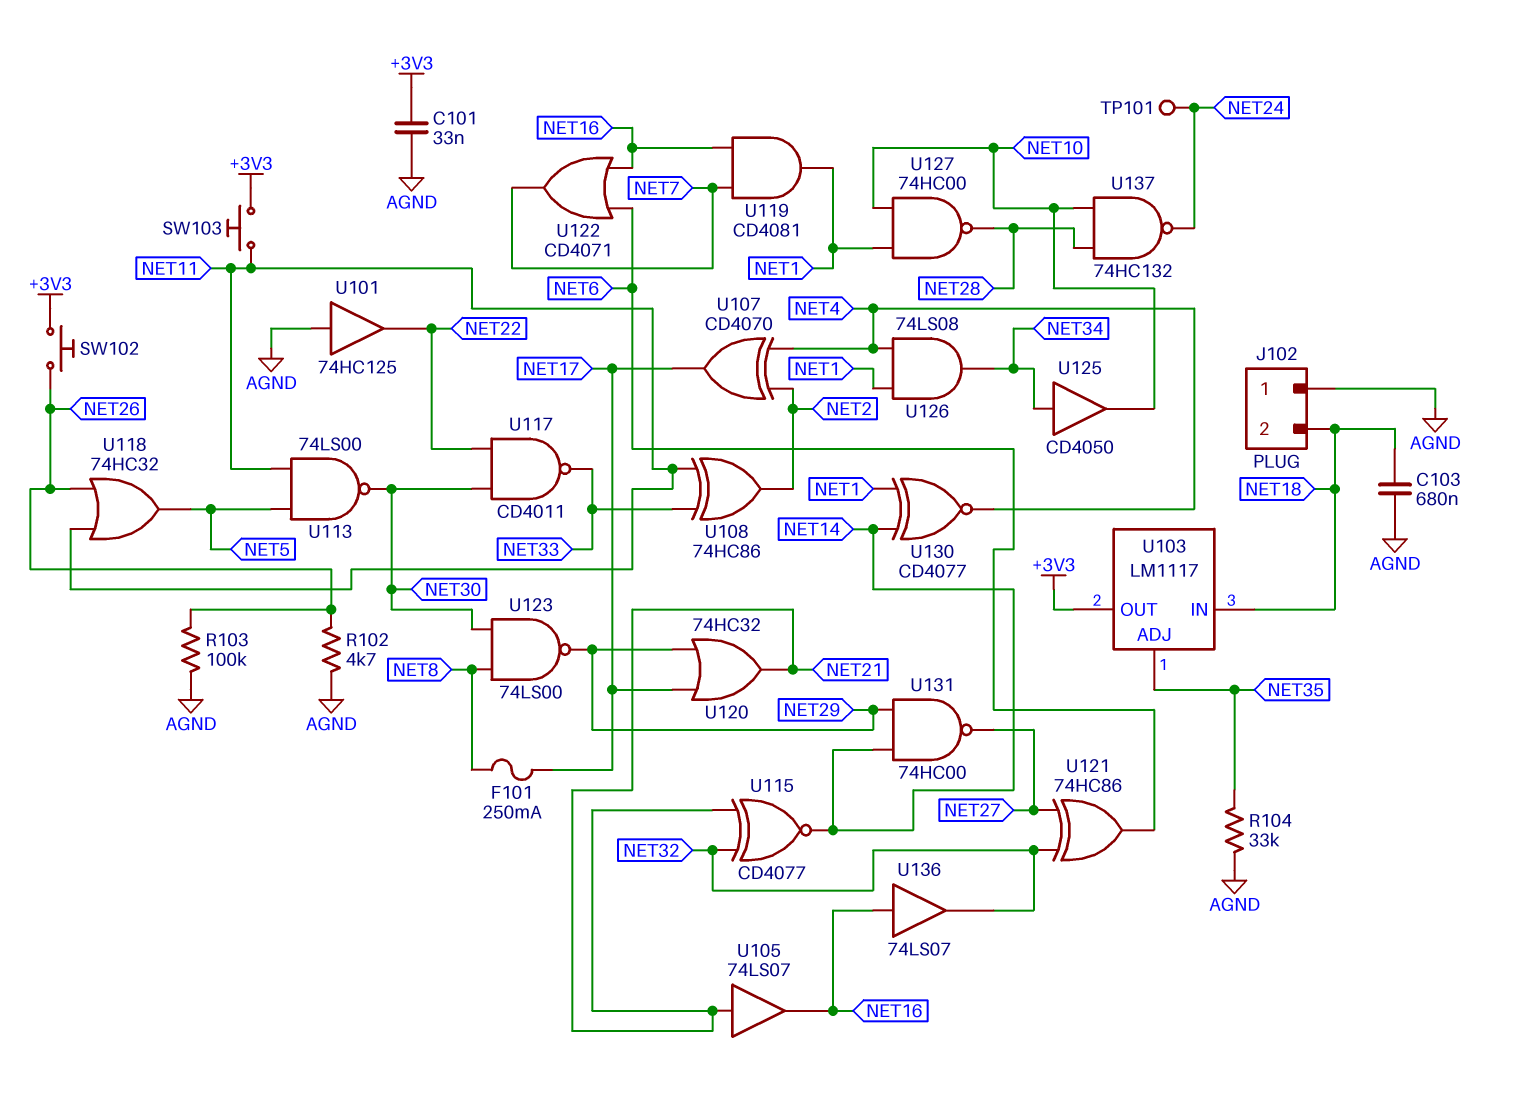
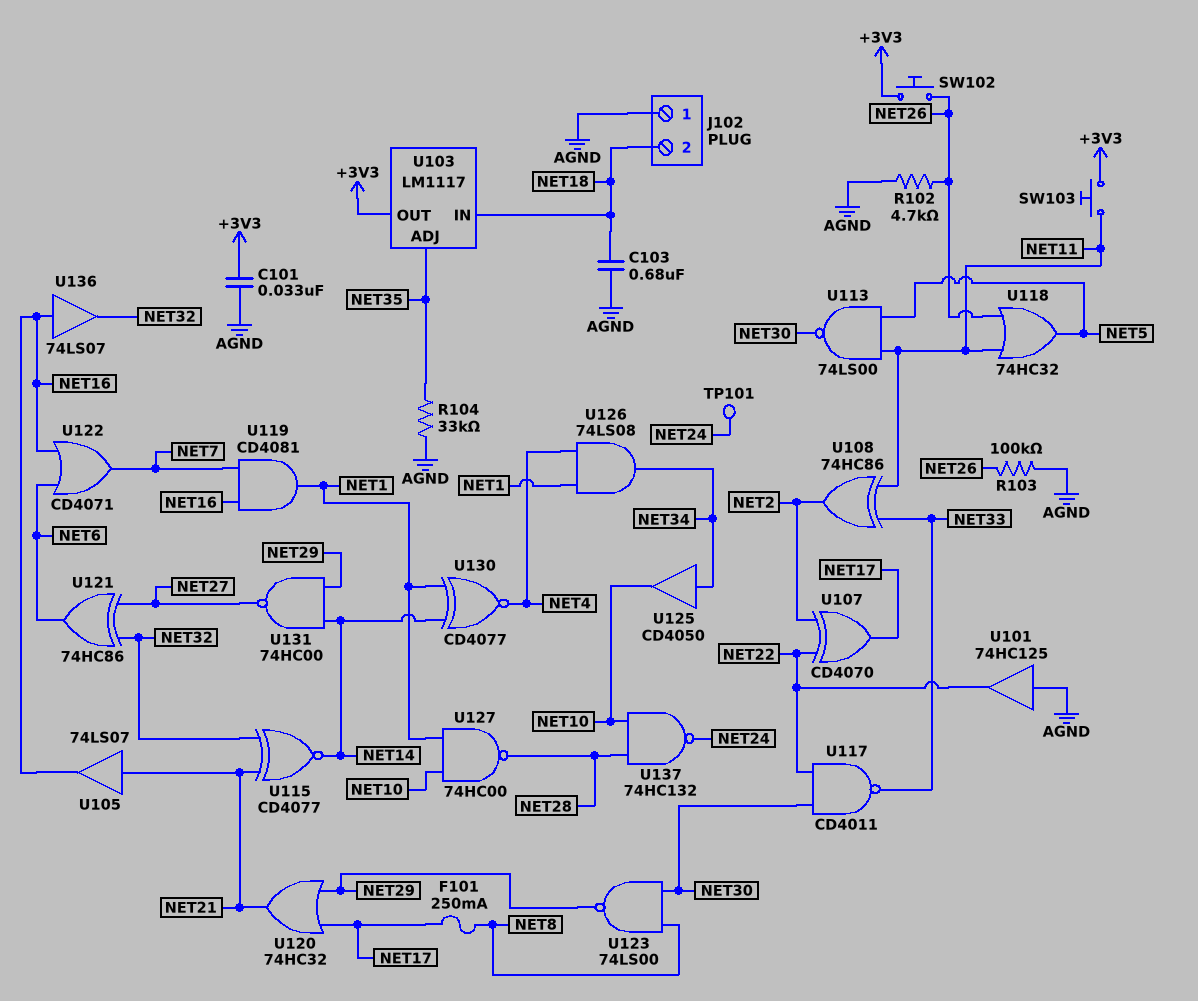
U107: XOR CD4070 (in NET2, in NET4, out NET17) -> XOR CD4070 (in NET2, in NET22, out NET17)

